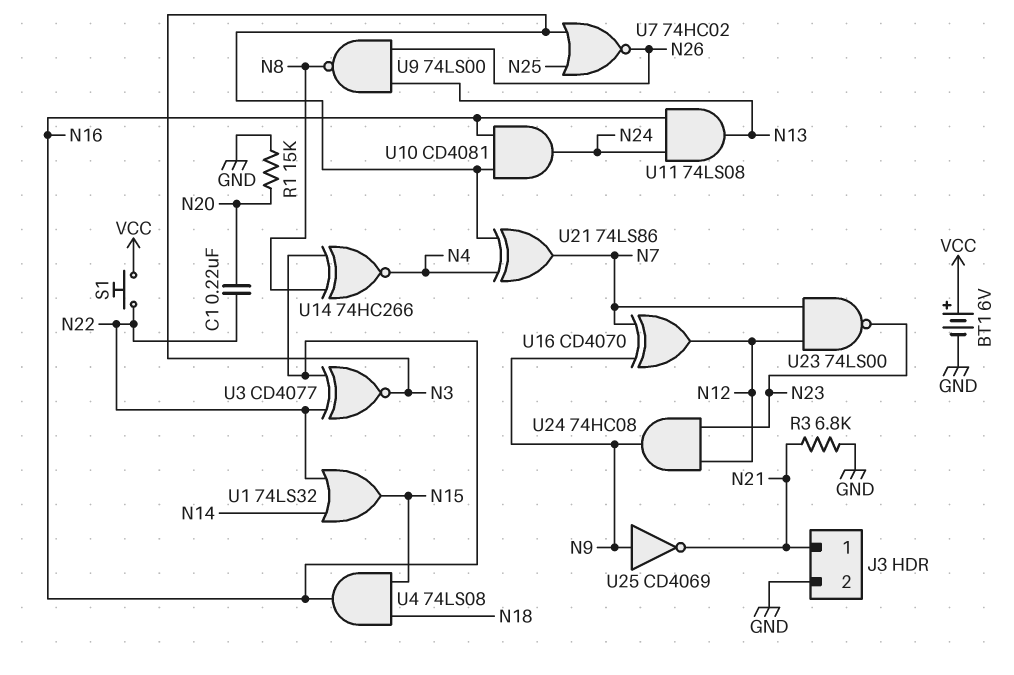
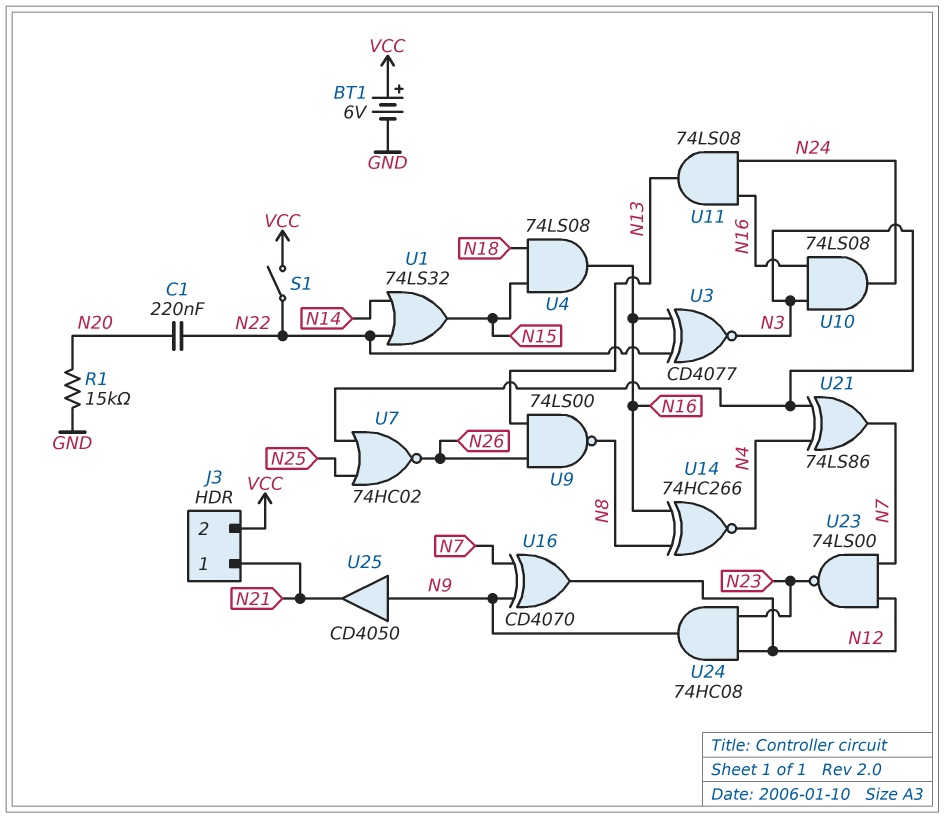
J3 pin 2: GND -> VCC
R3: 6.8k (GND, N21) -> none
S1: button (N22, VCC) -> switch (N22, VCC)
U10: AND CD4081 (in N3, in N16, out N24) -> AND 74LS08 (in N3, in N16, out N24)
U25: NOT CD4069 (in N9, out N21) -> buffer CD4050 (in N9, out N21)

